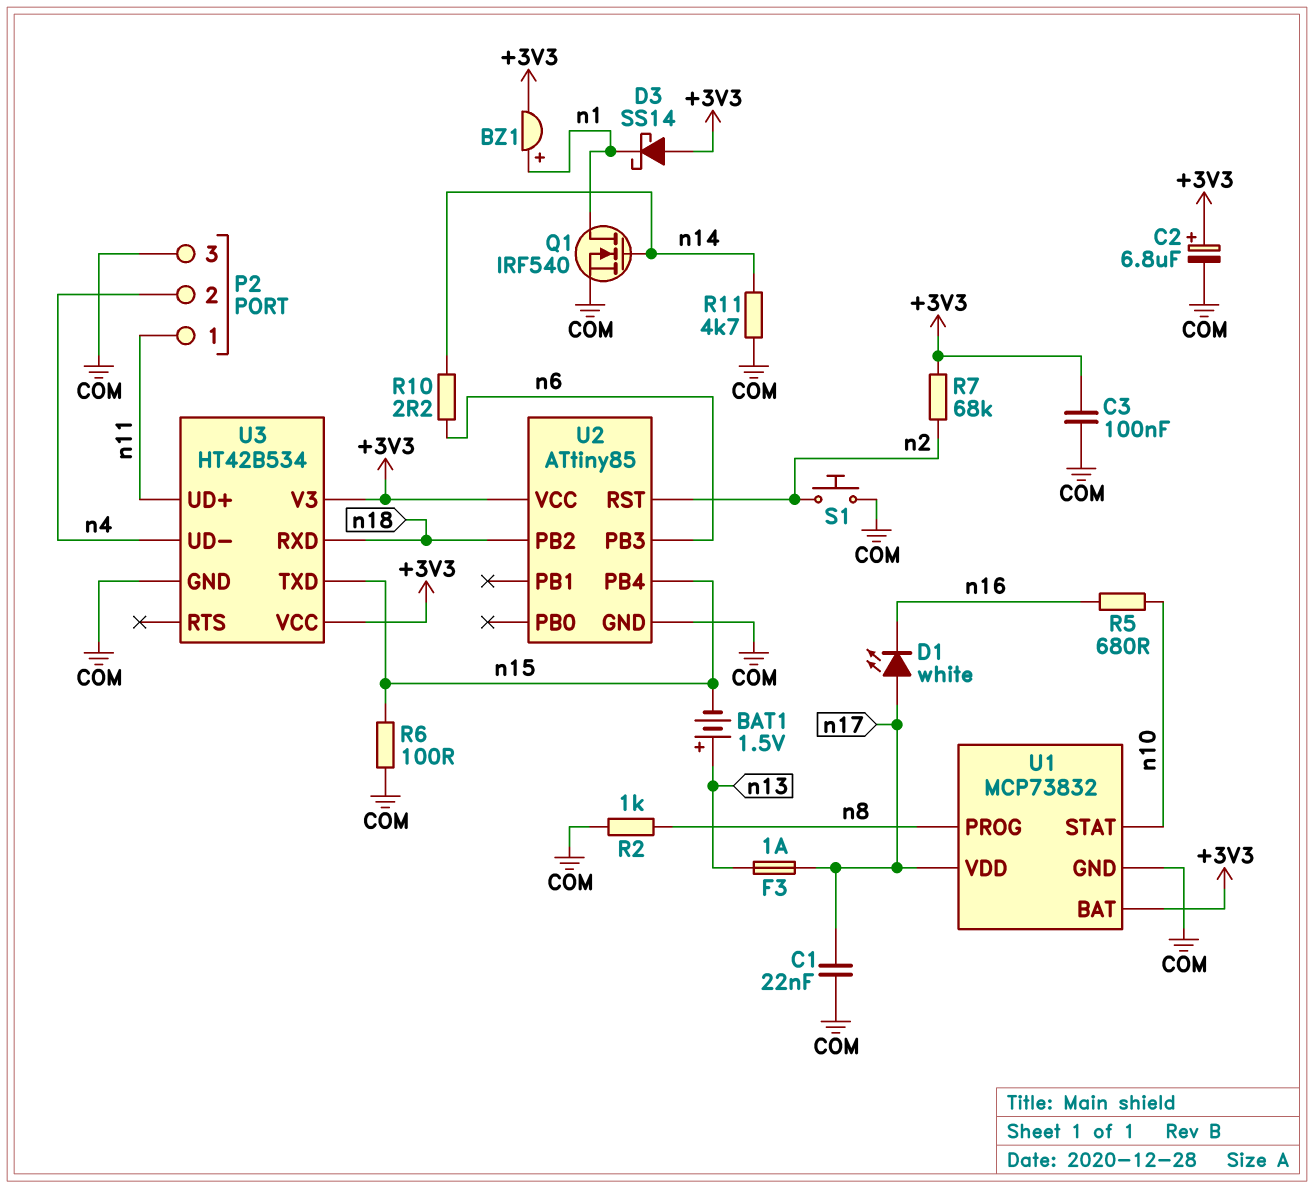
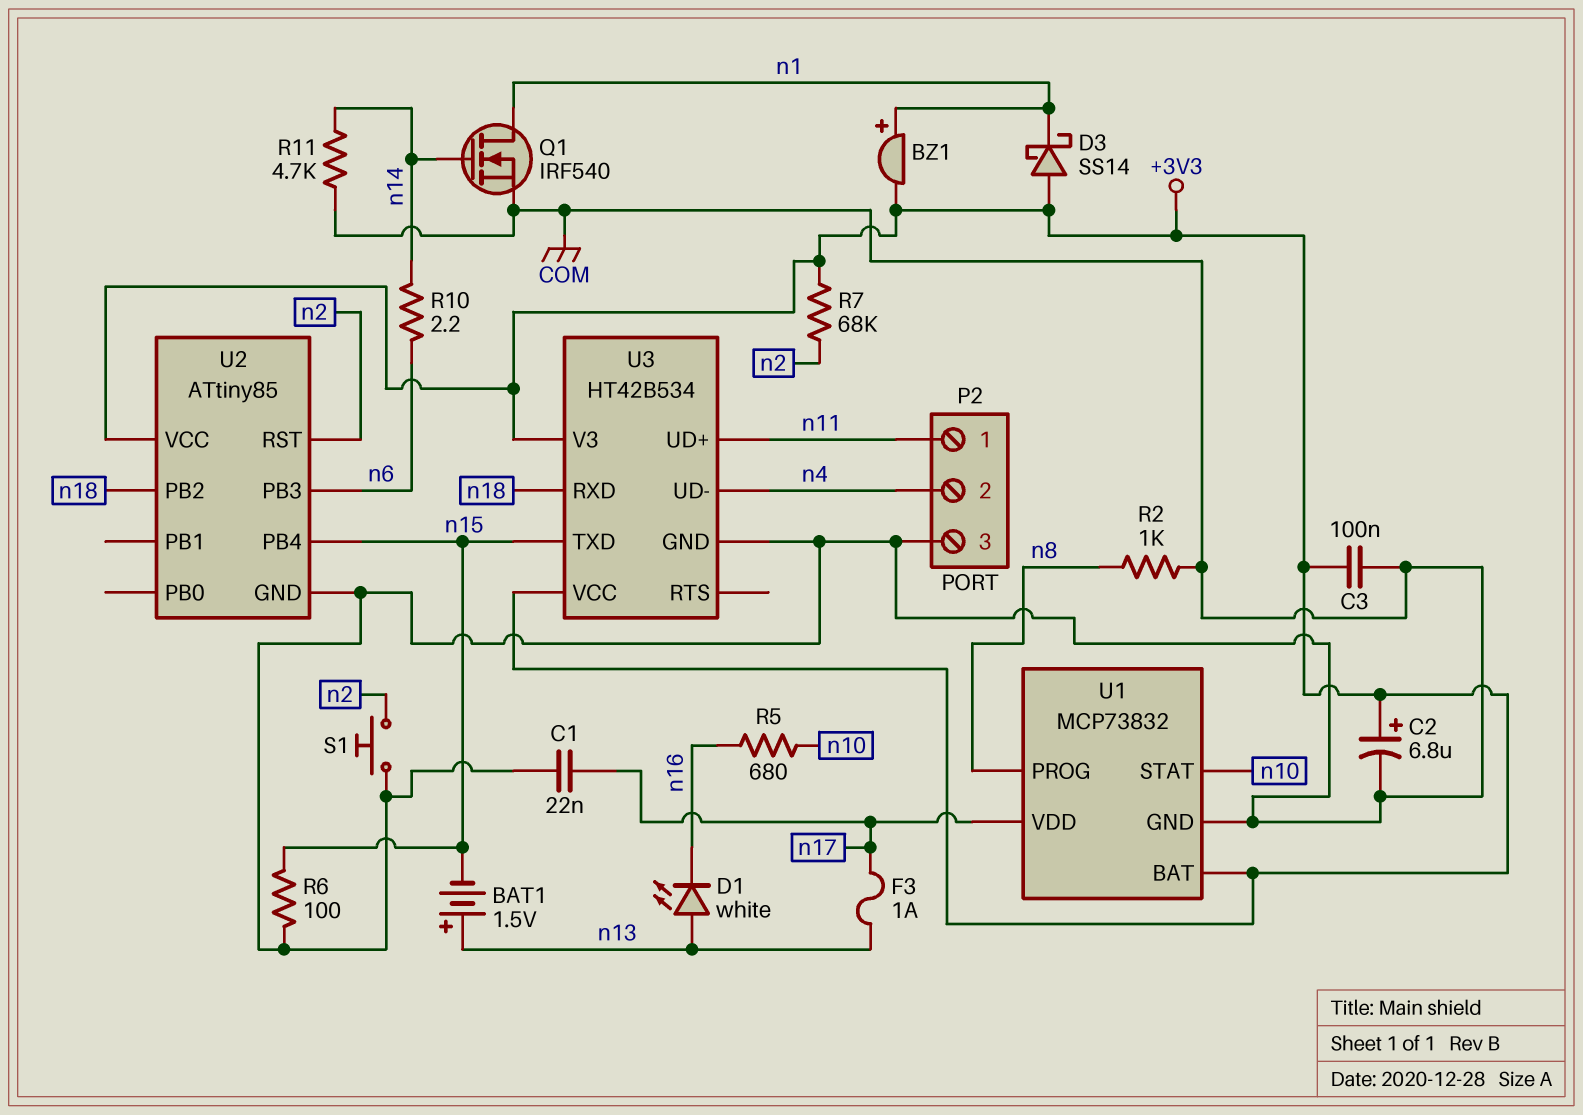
D1: LED white (A n17, K n16) -> LED white (A n13, K n16)

